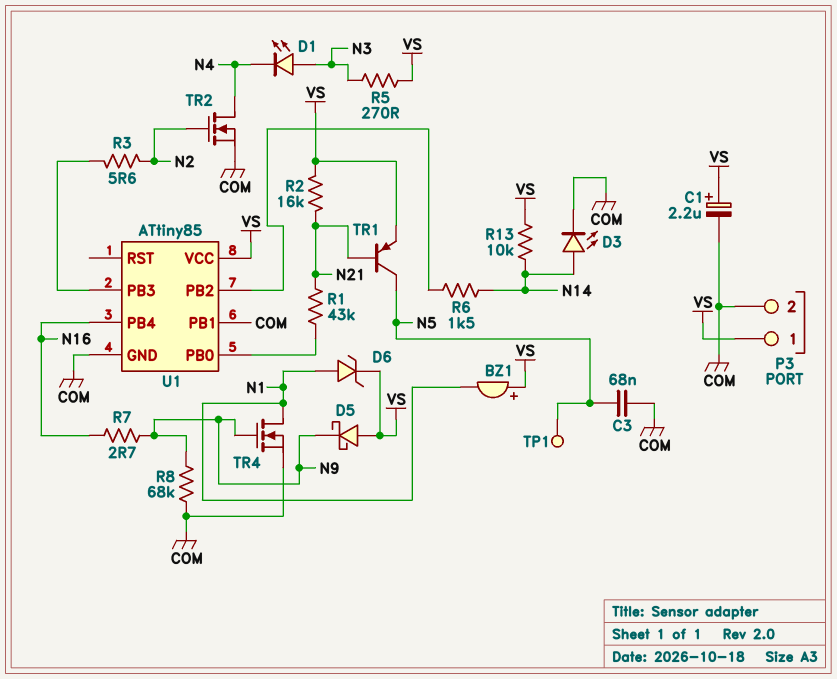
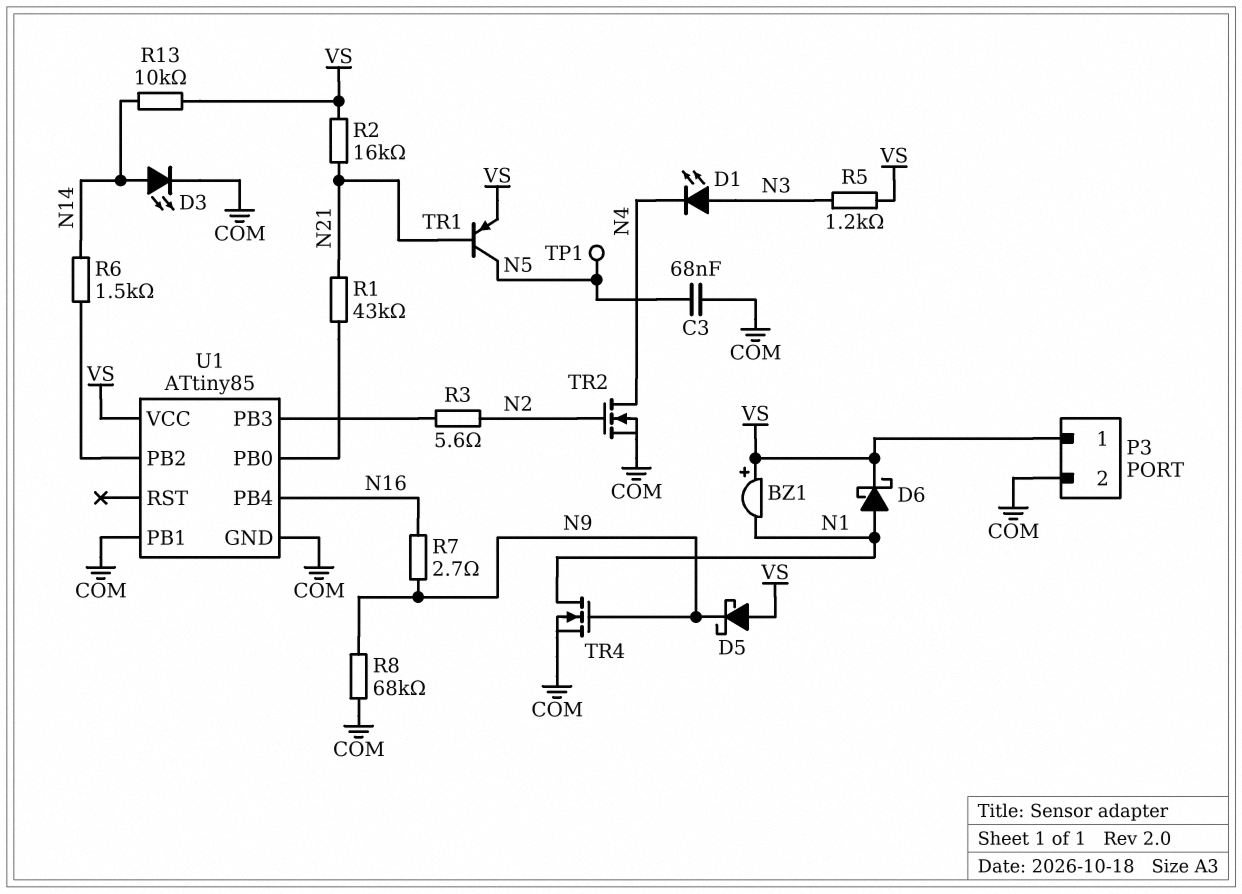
C1: 2.2uF (plus VS, minus COM) -> none
D6: zener (A N1, K VS) -> schottky (A N1, K VS)
R5: 270 (N3, VS) -> 1.2k (N3, VS)

